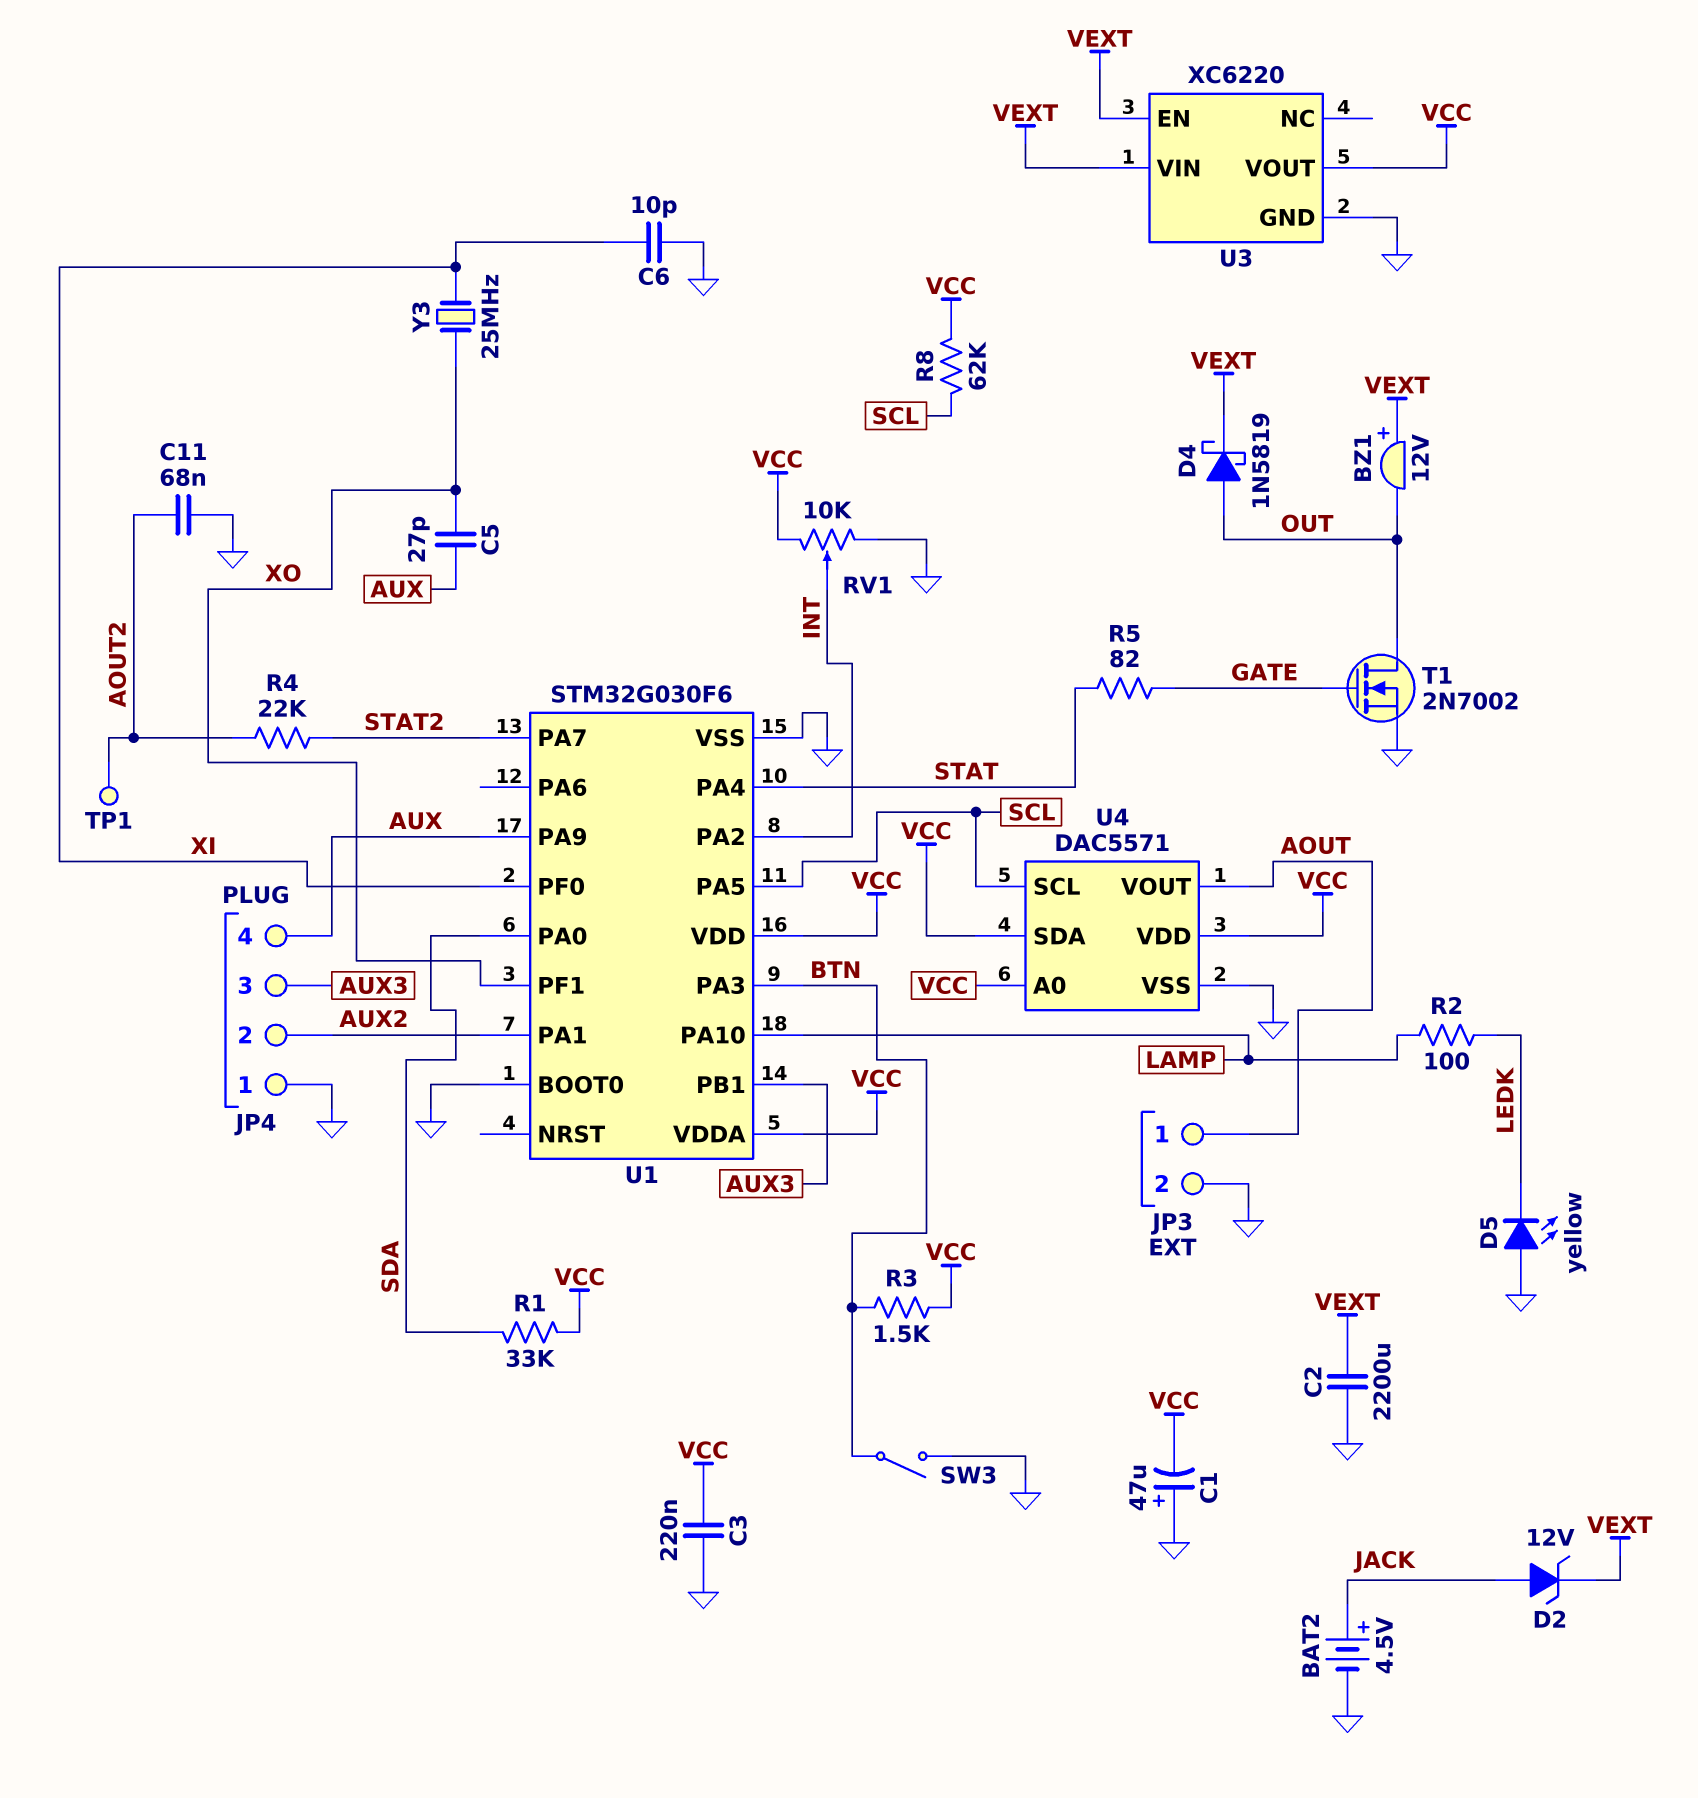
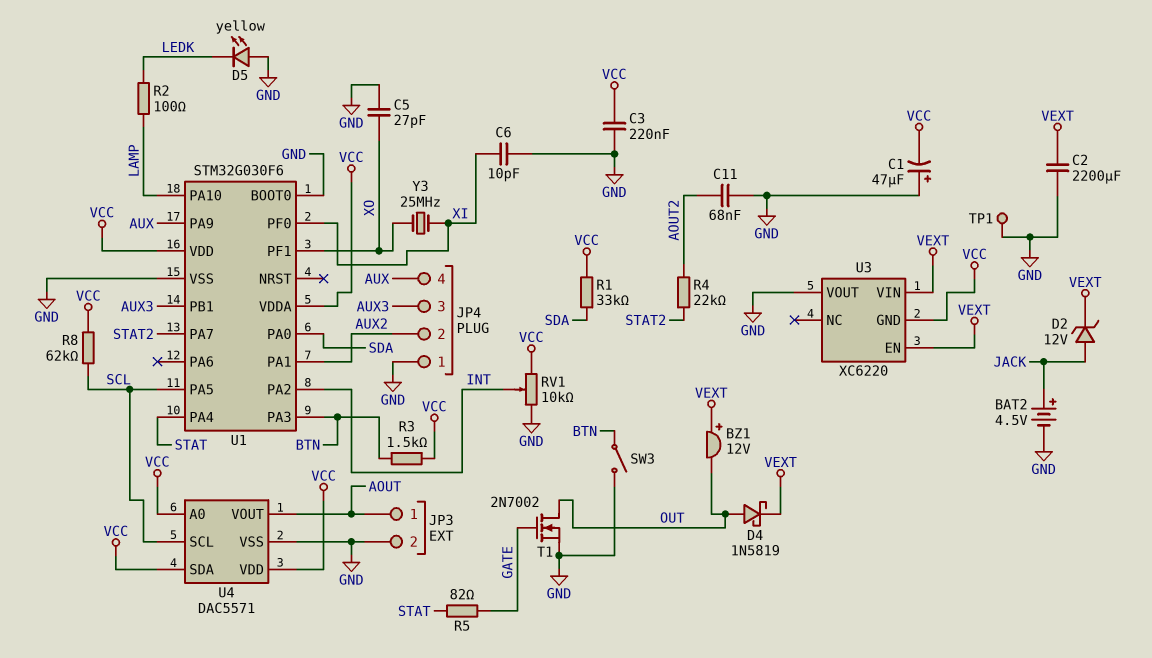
C5: 27pF (AUX, XO) -> 27pF (GND, XO)
TP1: test point (AOUT2) -> test point (GND)
U3 pin GND: GND -> VCC
U3 pin VOUT: VCC -> GND

